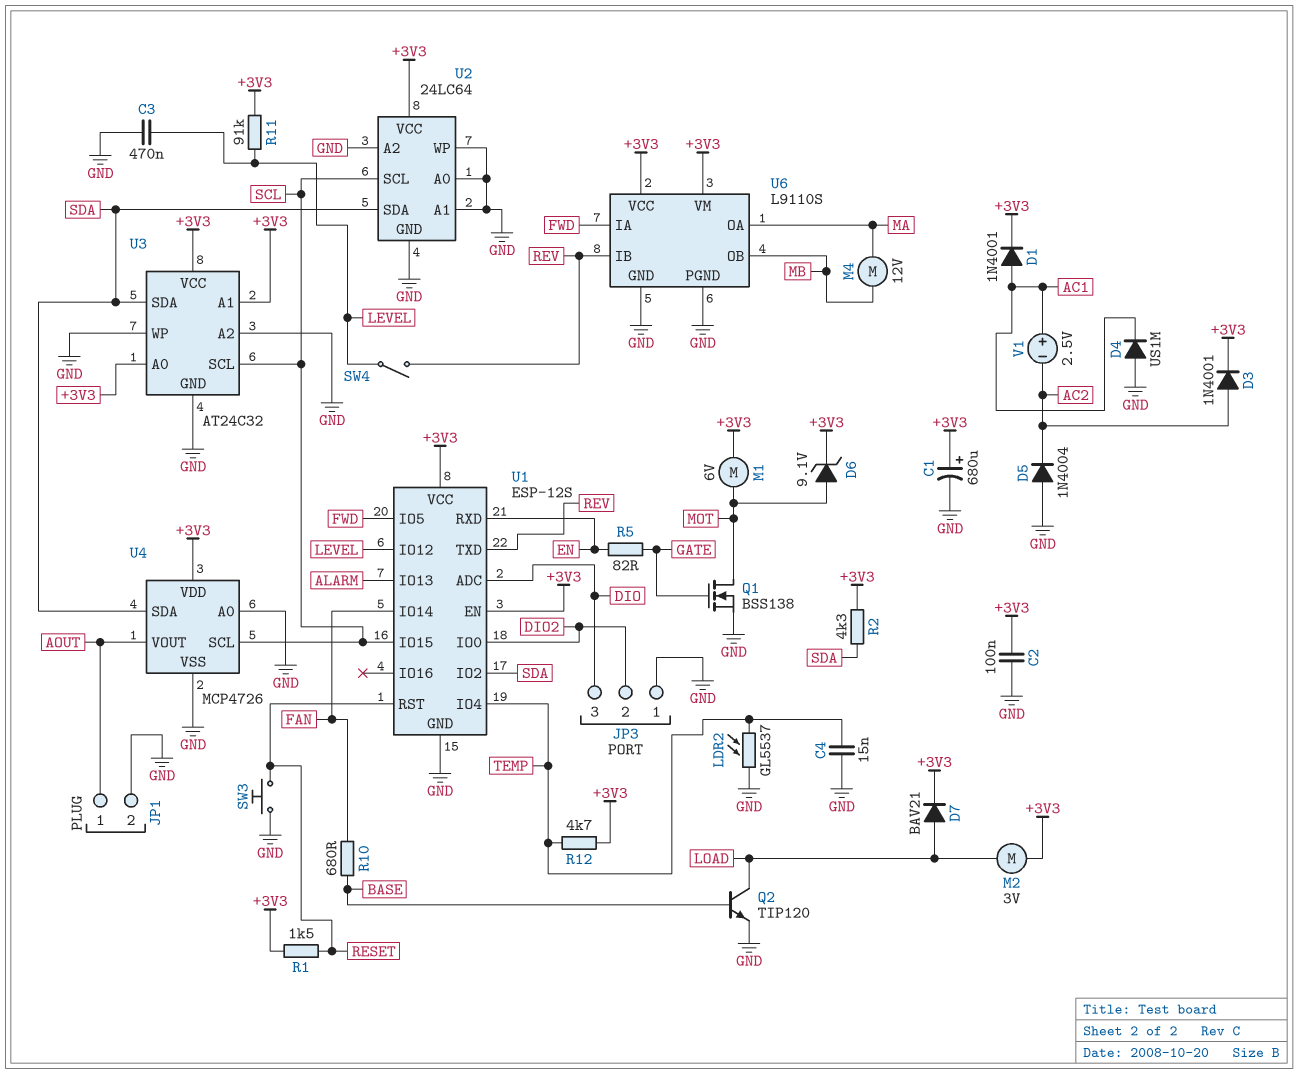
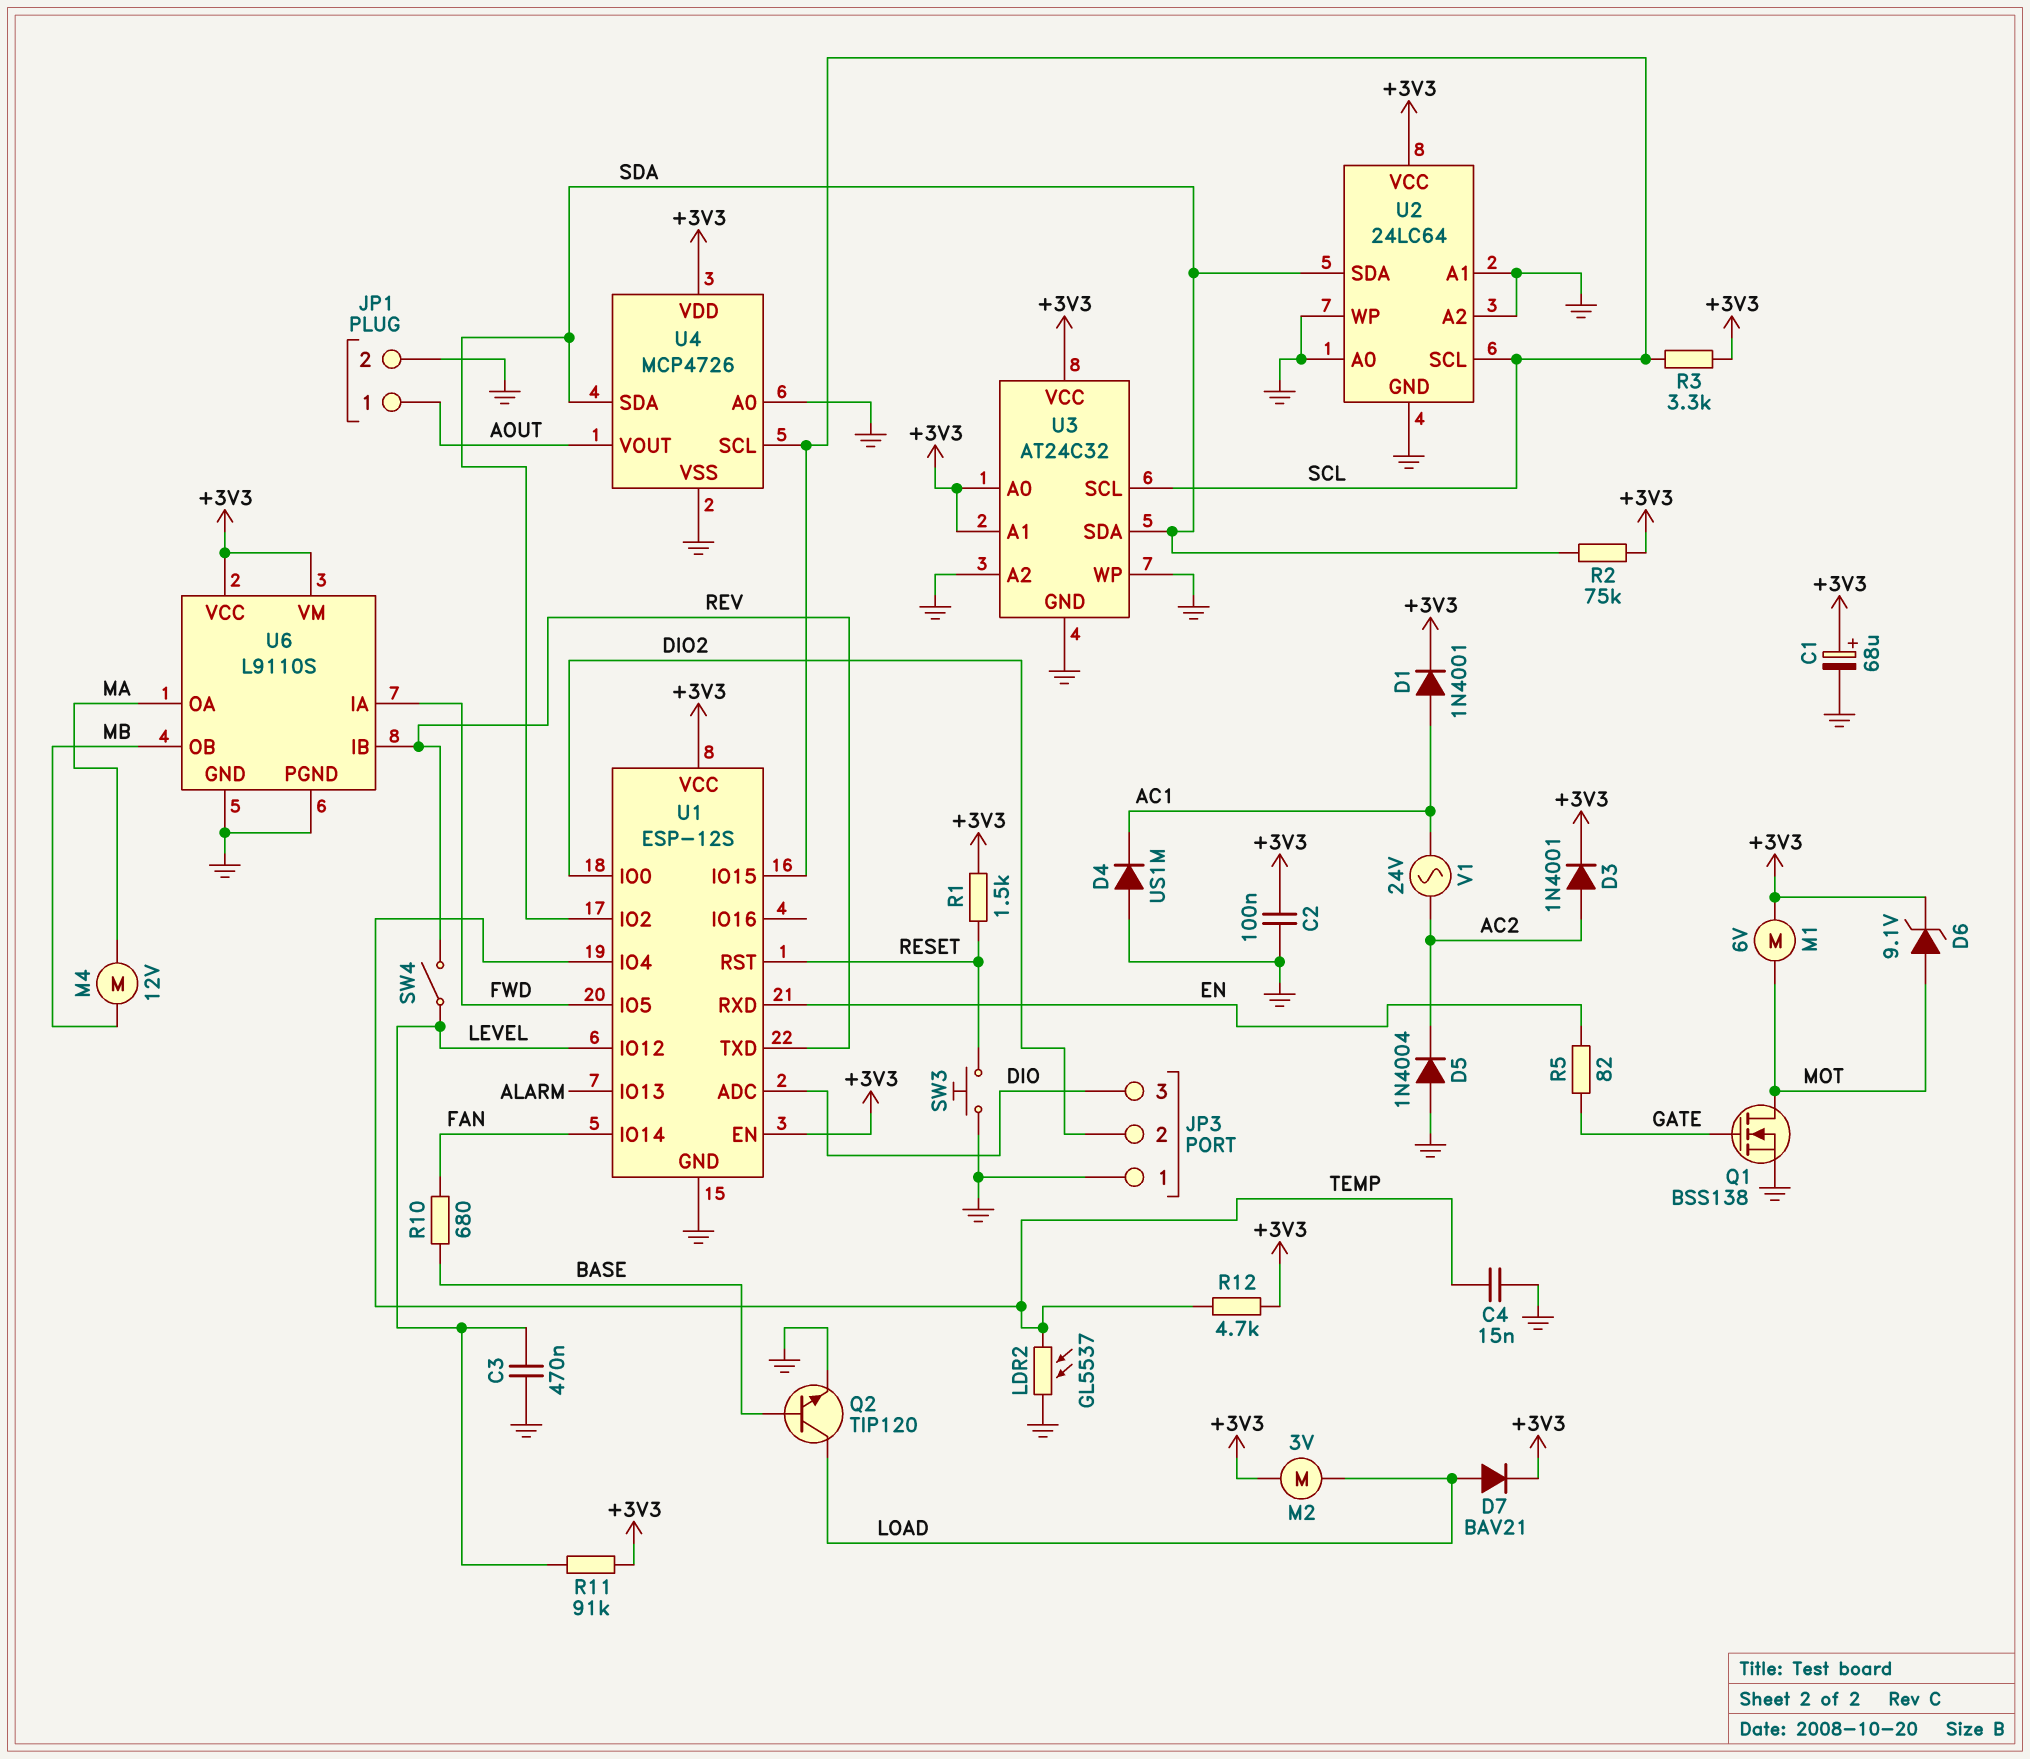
C1: 680uF (plus +3V3, minus GND) -> 68uF (plus +3V3, minus GND)
R2: 4.3k (+3V3, SDA) -> 75k (+3V3, SDA)
R3: none -> 3.3k (+3V3, SCL)
V1: 2.5V (plus AC1, minus AC2) -> AC 24V (AC1, AC2)

